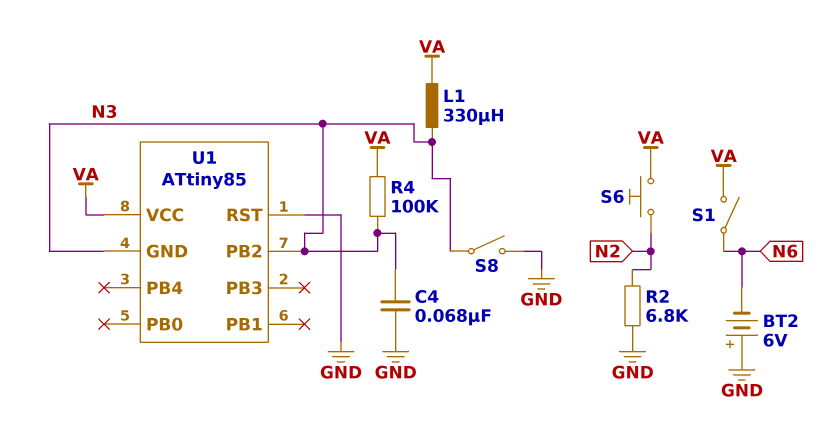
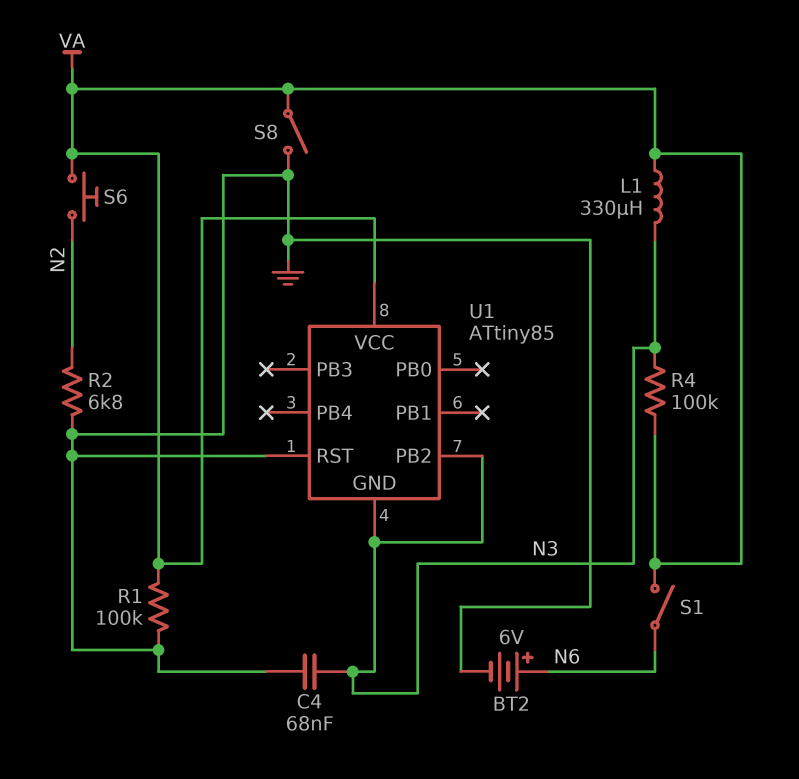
BT2: 6V (plus GND, minus N6) -> 6V (plus N6, minus GND)
R1: none -> 100k (GND, VA)
S8: switch (GND, N3) -> switch (GND, VA)

